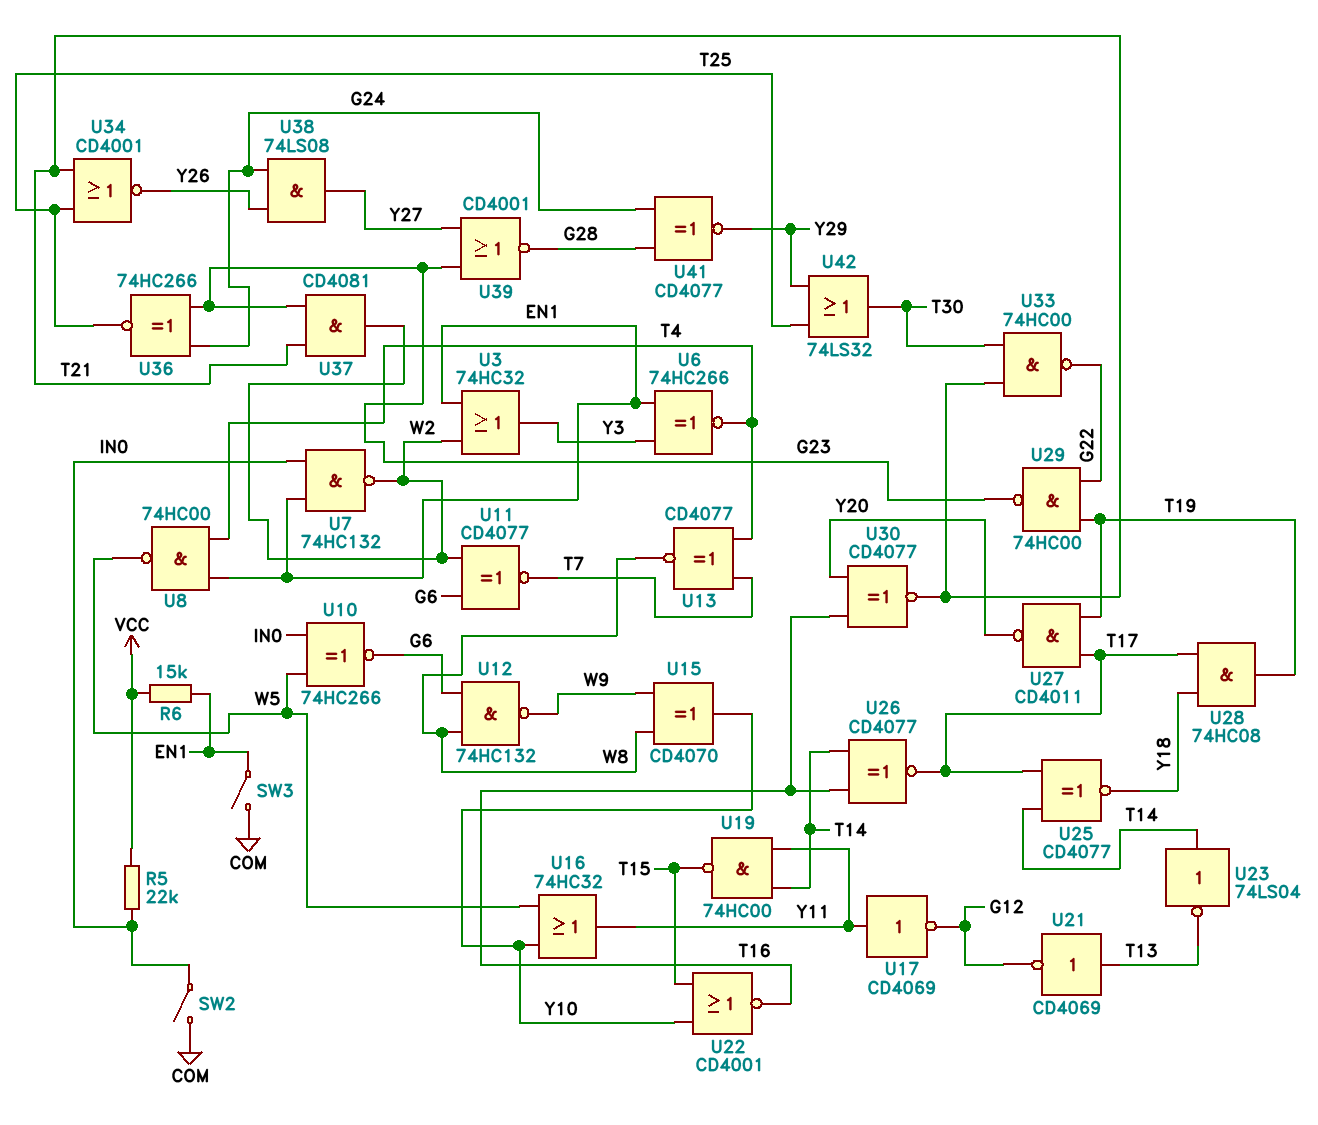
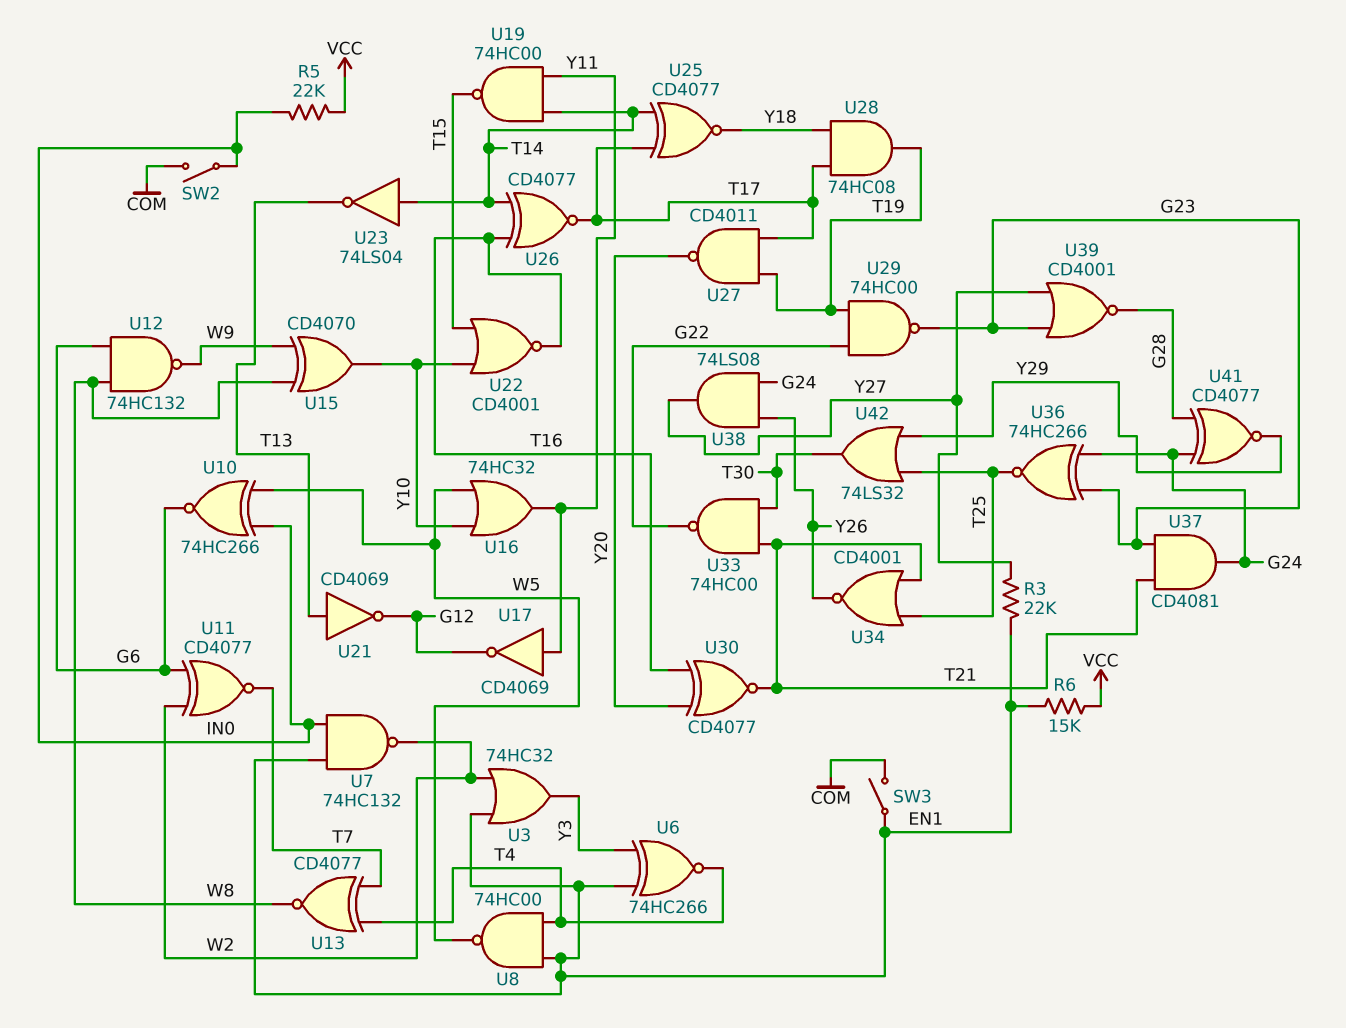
R3: none -> 22k (EN1, Y27)
U37: AND CD4081 (in G23, in T21, out W2) -> AND CD4081 (in G23, in T21, out G24)

